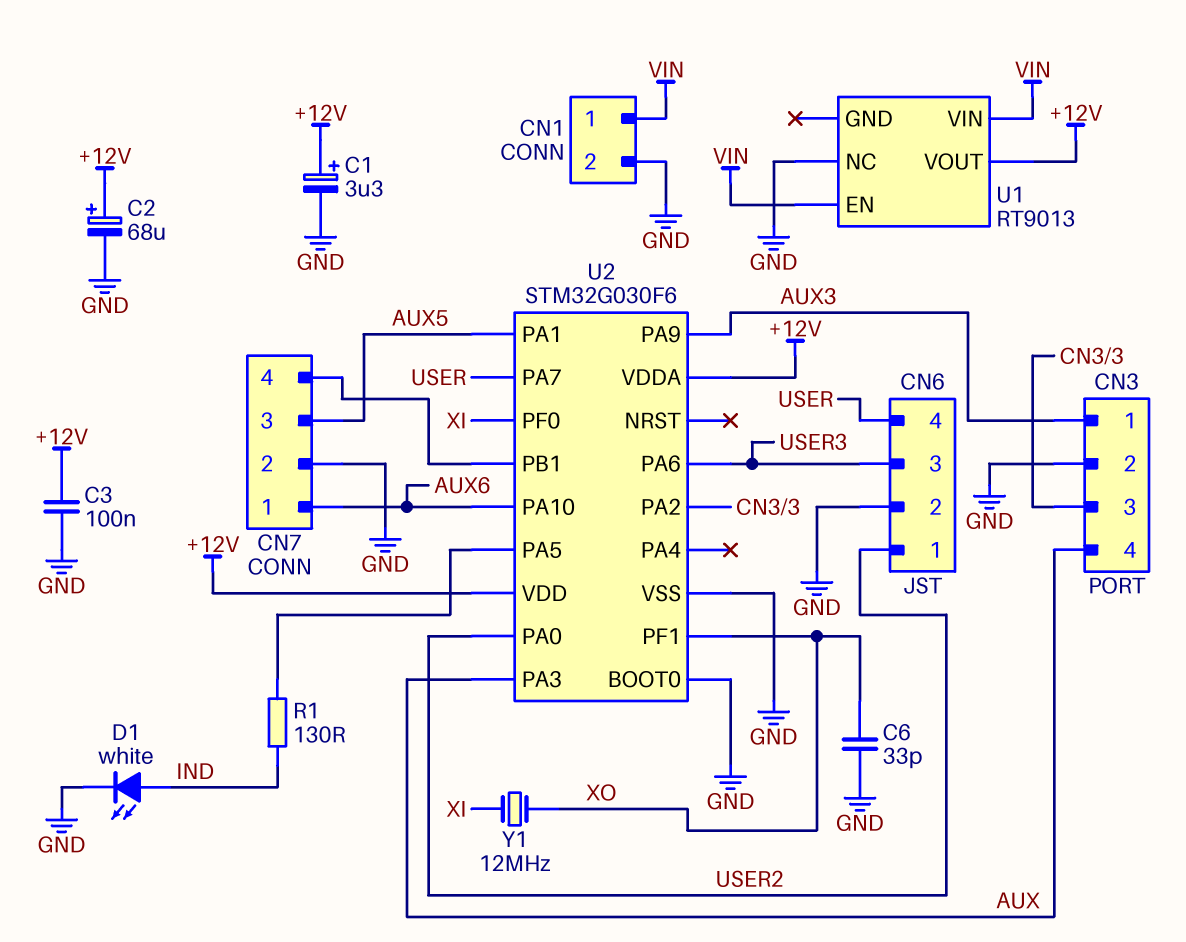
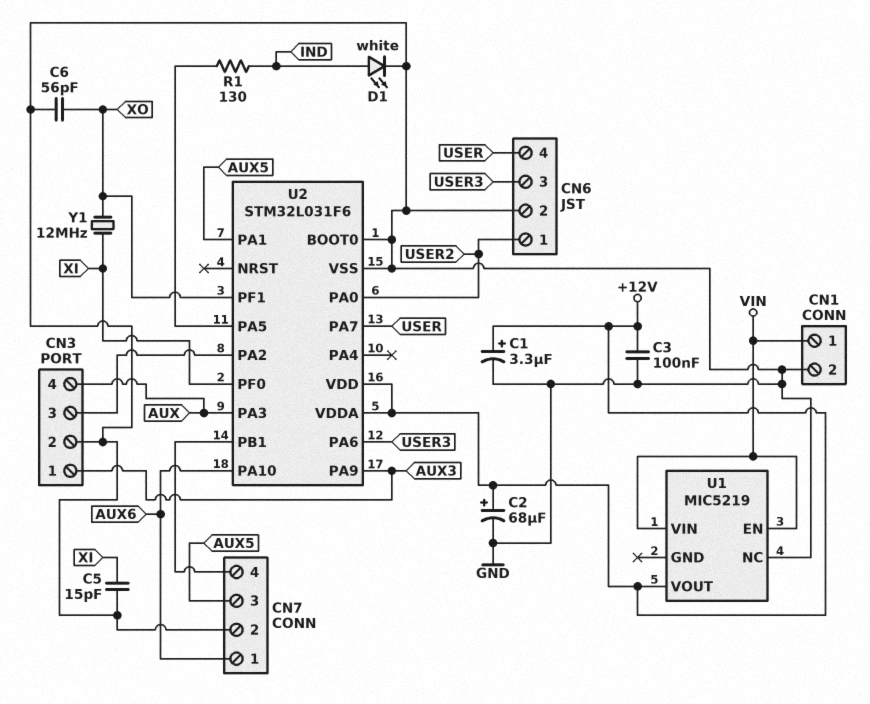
C5: none -> 15pF (GND, XI)
C6: 33pF (GND, XO) -> 56pF (GND, XO)
U1: RT9013 -> MIC5219
U2: STM32G030F6 -> STM32L031F6

